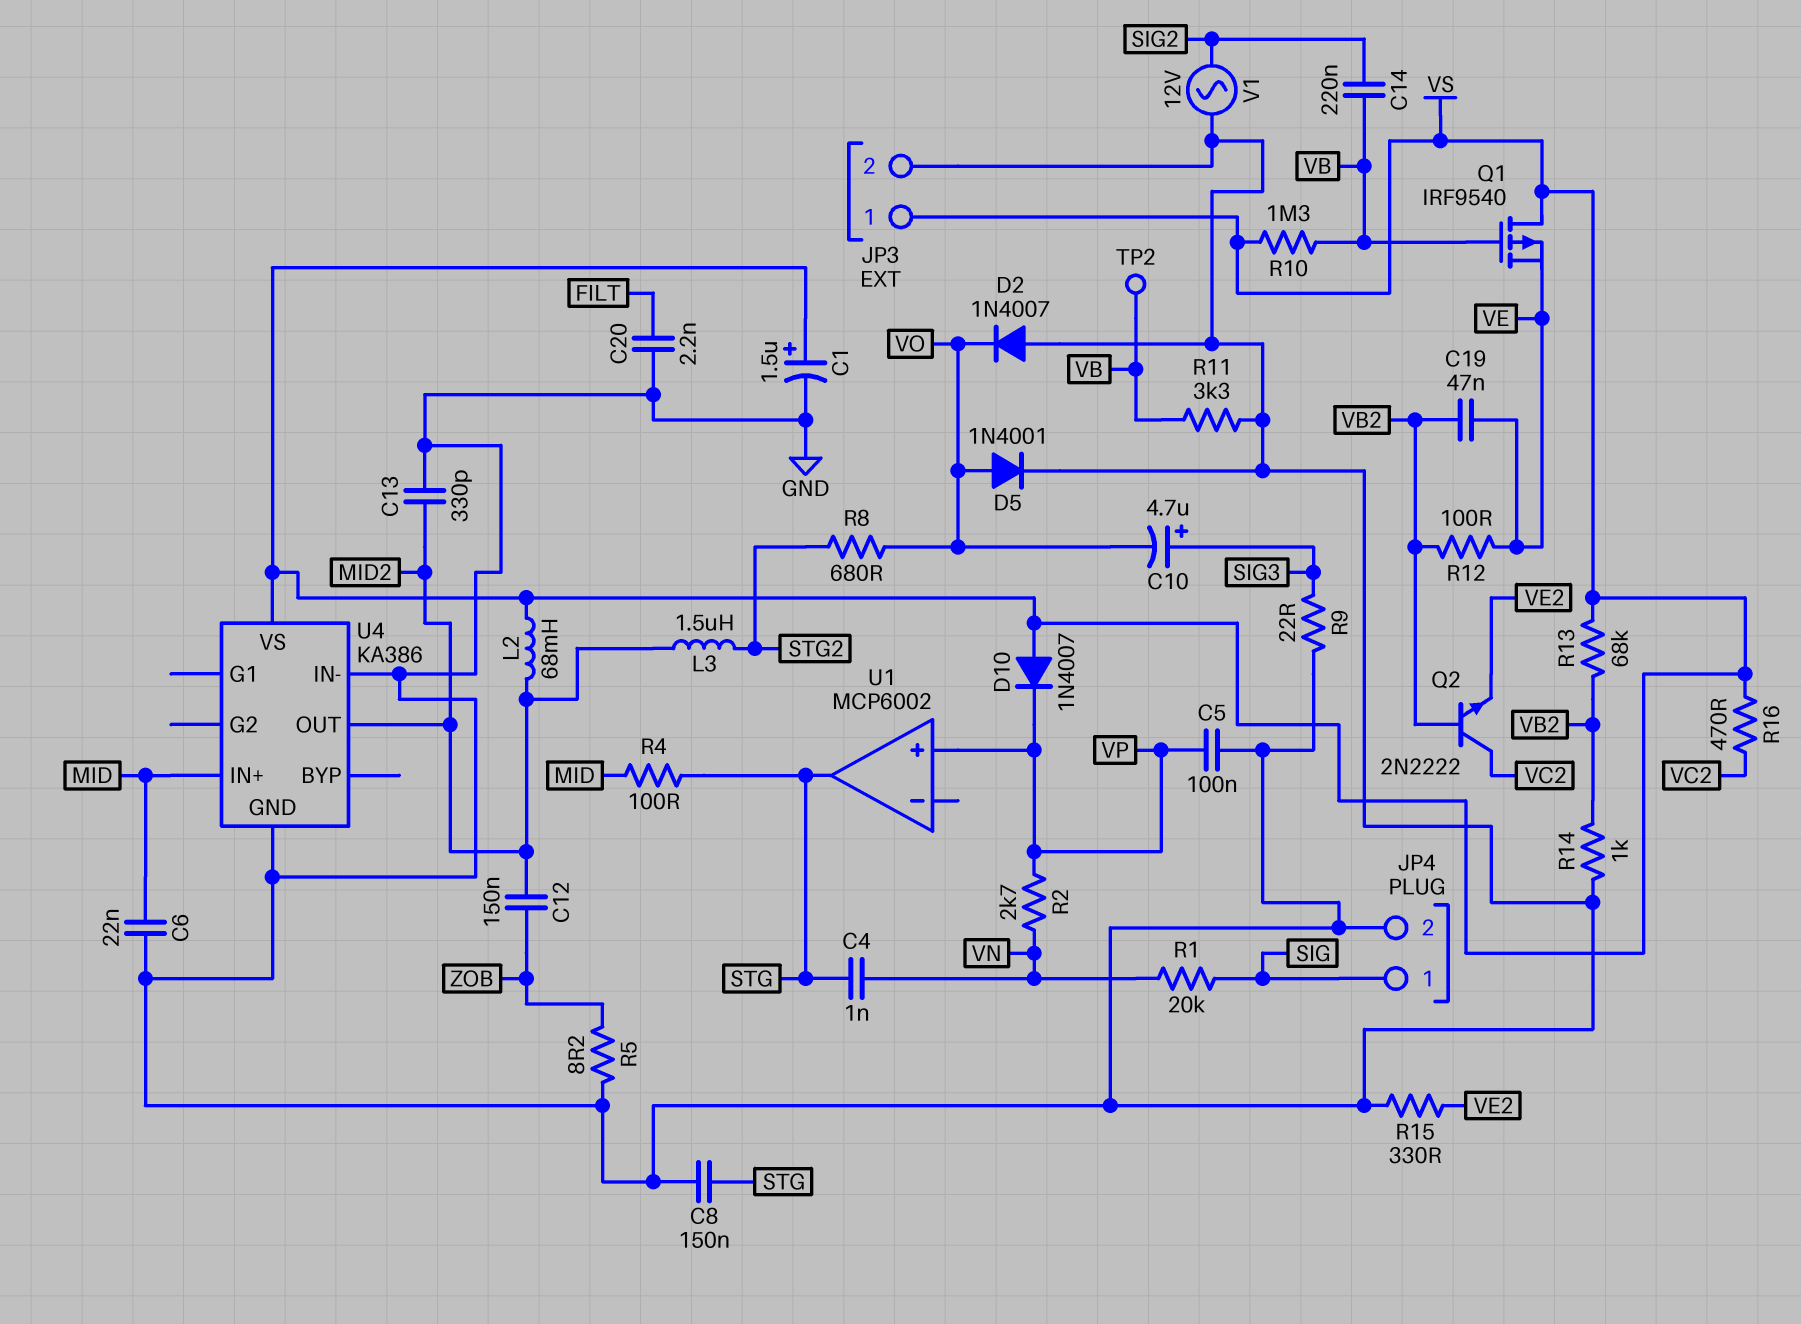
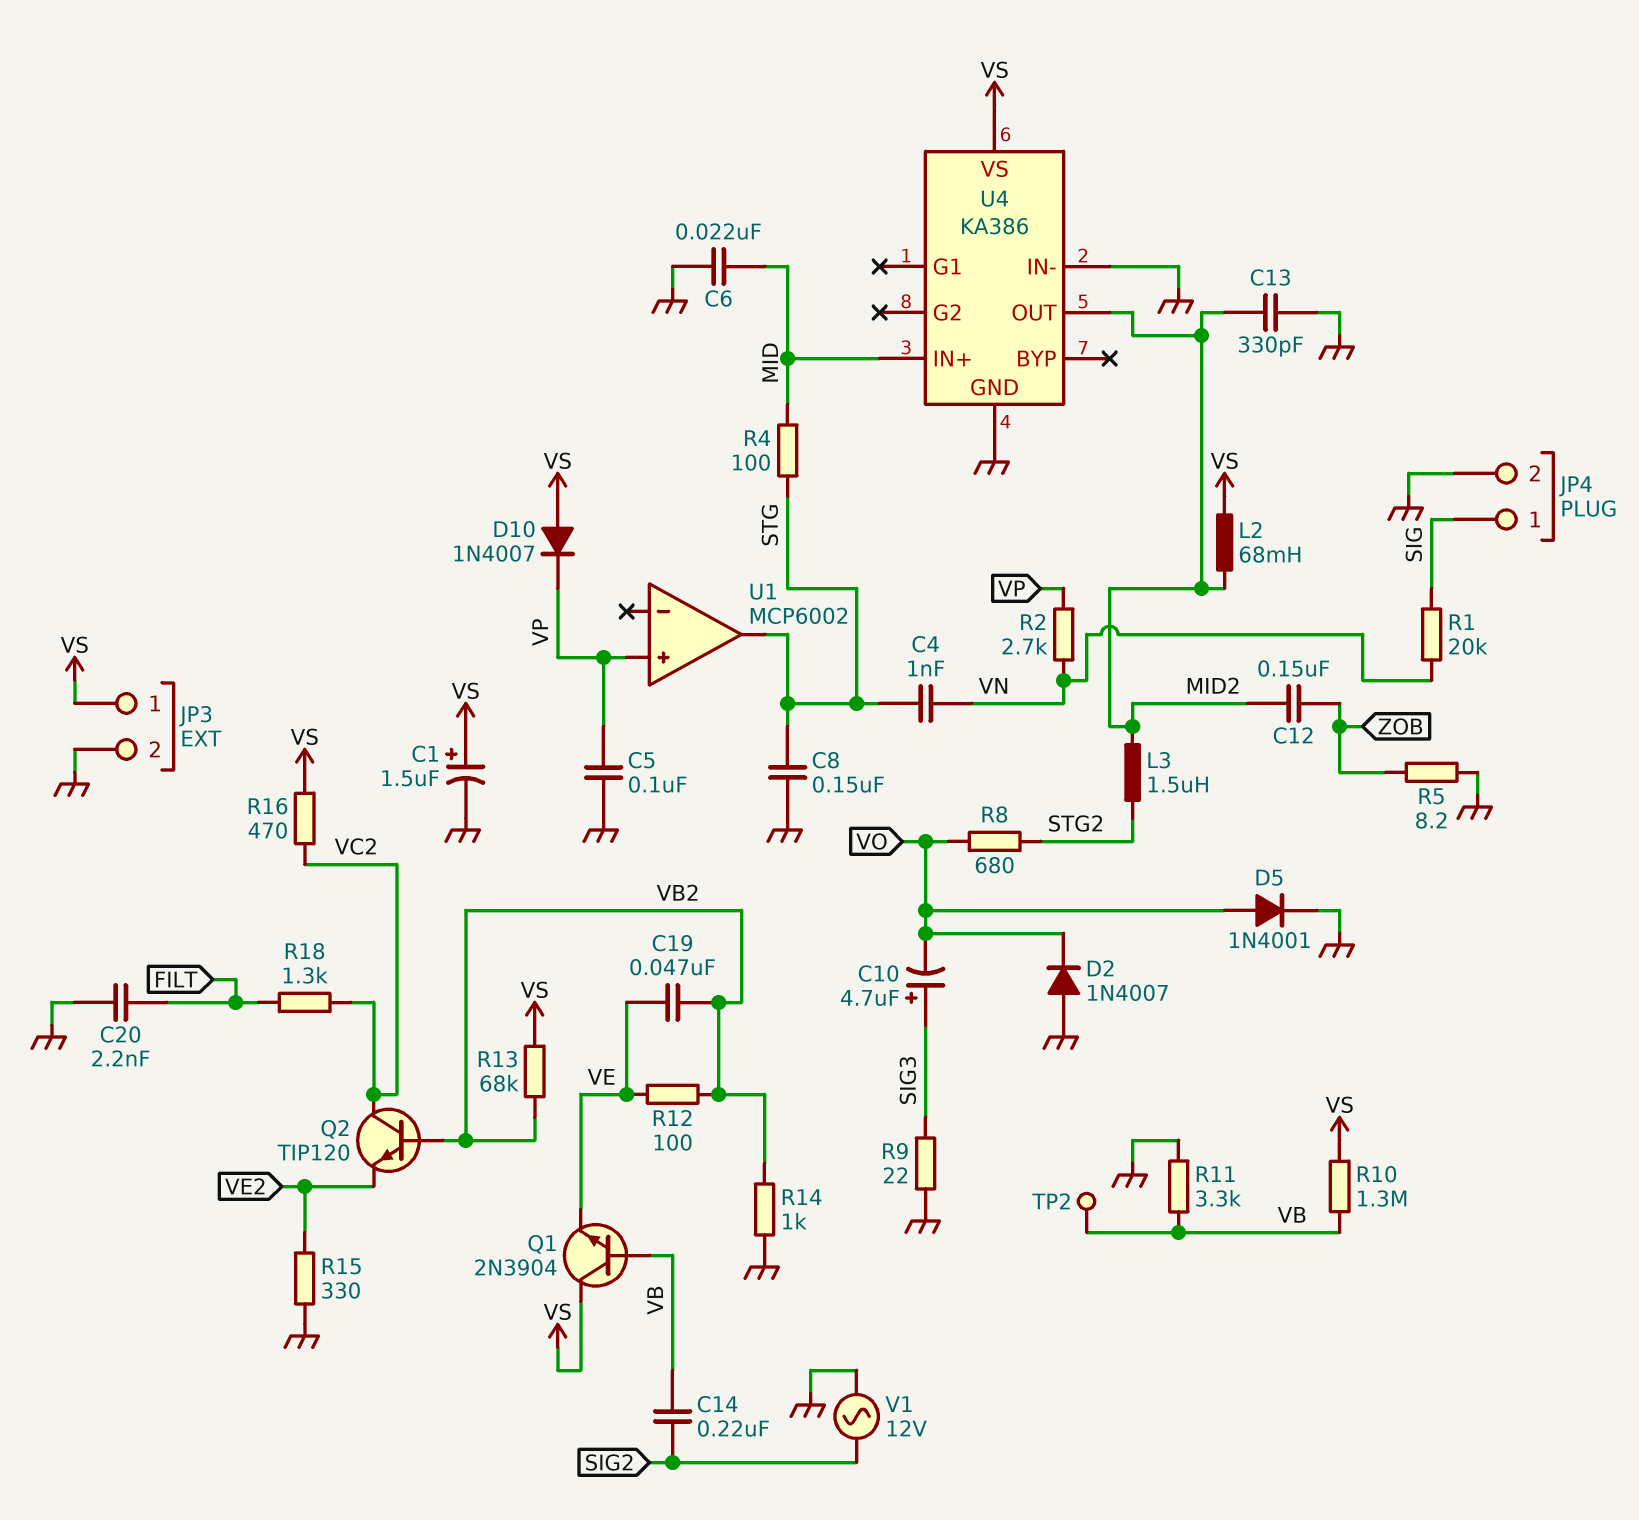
Q1: PMOS IRF9540 (G VB, D VS, S VE) -> NPN 2N3904 (B VB, C VS, E VE)
Q2: NPN 2N2222 (B VB2, C VC2, E VE2) -> NPN TIP120 (B VB2, C VC2, E VE2)
R18: none -> 1.3k (FILT, VC2)

